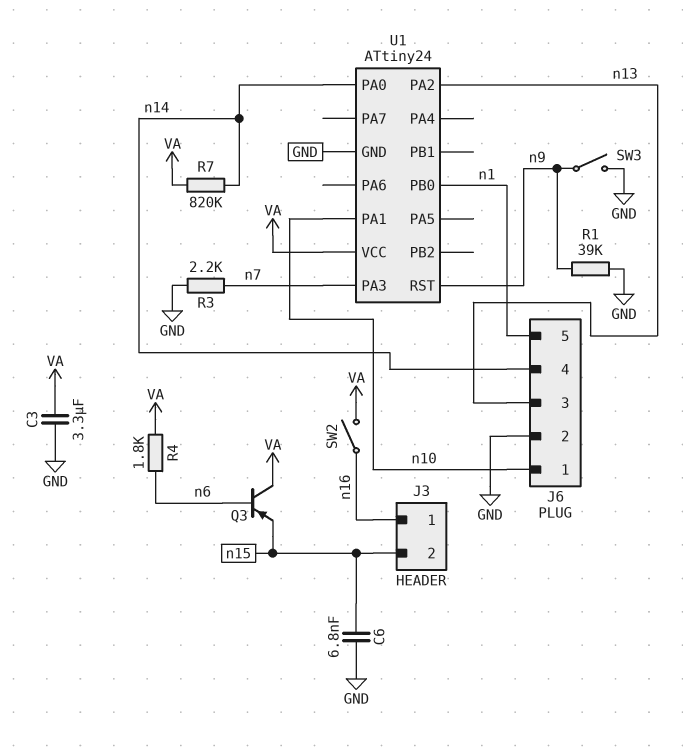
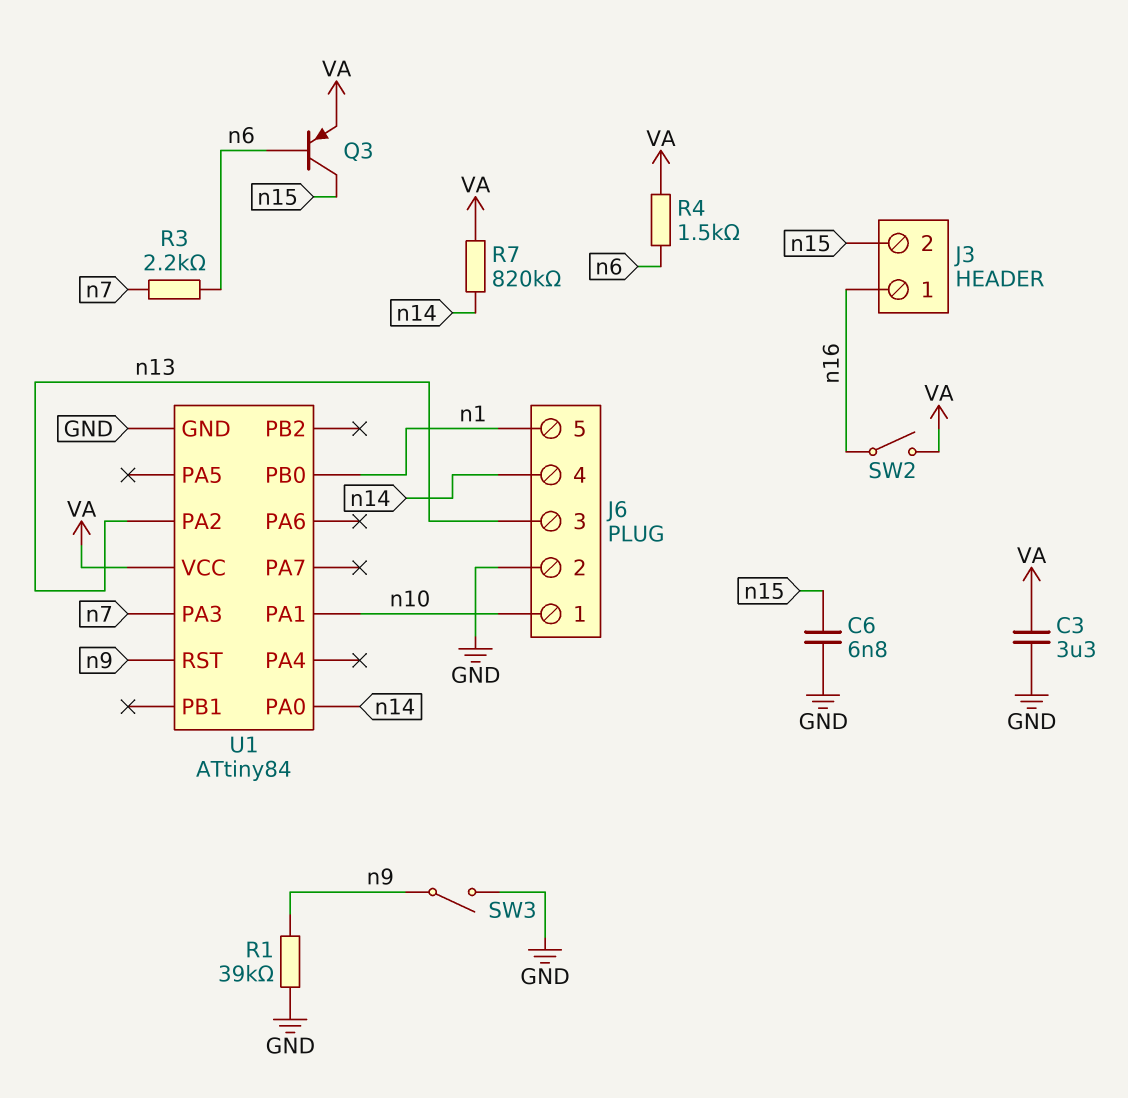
Q3: PNP (B n6, C VA, E n15) -> PNP (B n6, C n15, E VA)
R3: 2.2k (GND, n7) -> 2.2k (n6, n7)
R4: 1.8k (VA, n6) -> 1.5k (VA, n6)
U1: ATtiny24 -> ATtiny84

